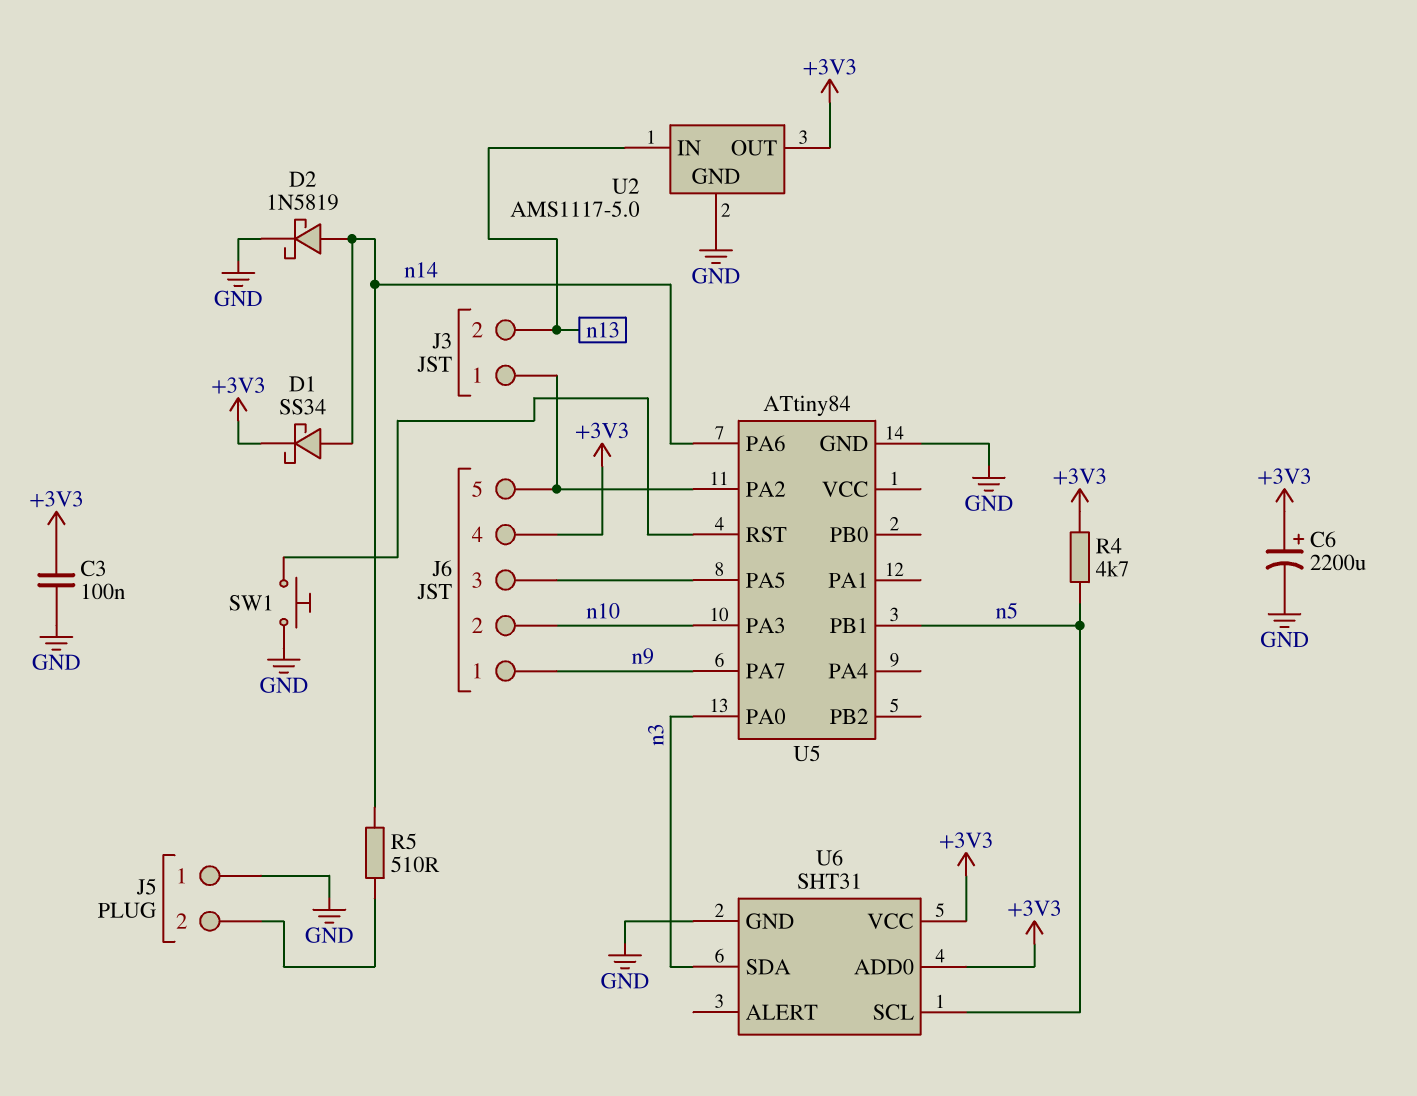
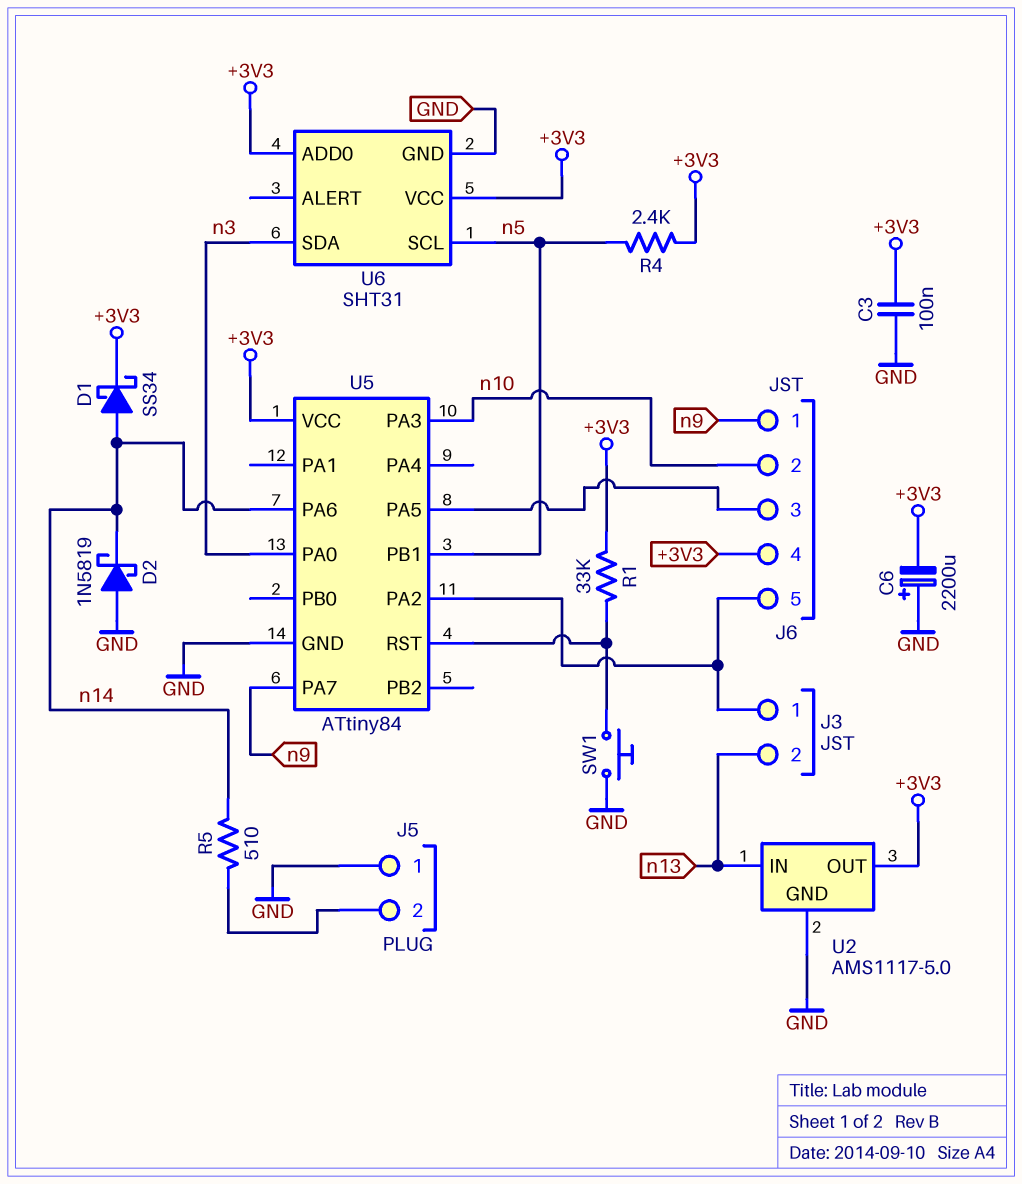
C6: 2200uF (plus +3V3, minus GND) -> 2200uF (plus GND, minus +3V3)
D2: schottky 1N5819 (A n14, K GND) -> schottky 1N5819 (A GND, K n14)
R1: none -> 33k (+3V3, U5/RST)
R4: 4.7k (+3V3, n5) -> 2.4k (+3V3, n5)
U5 pin VCC: none -> +3V3

